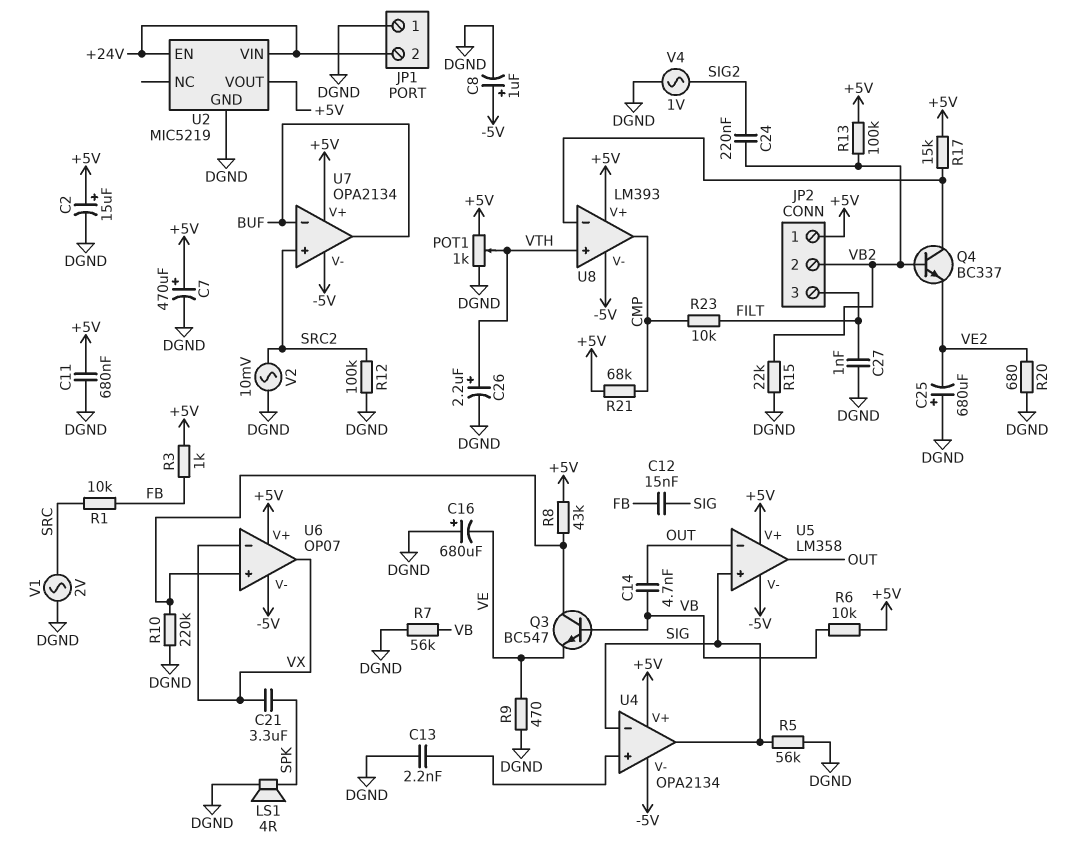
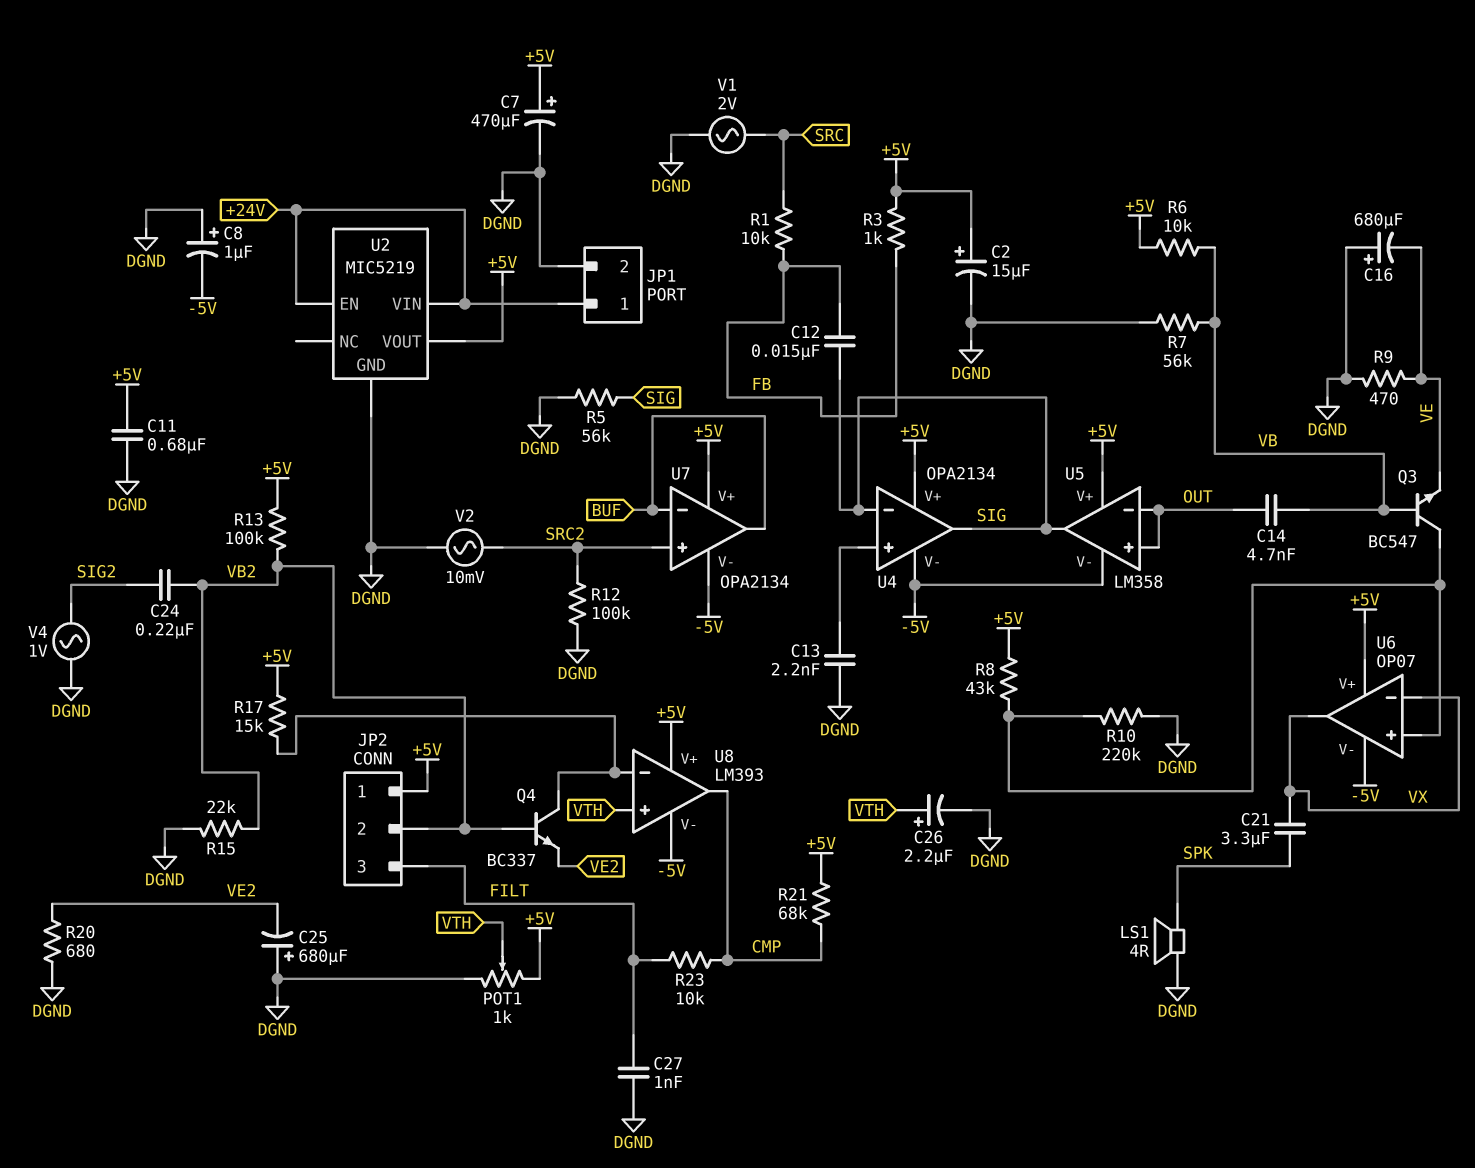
C8: 1uF (plus -5V, minus DGND) -> 1uF (plus DGND, minus -5V)
JP1 pin 1: DGND -> +24V
JP1 pin 2: +24V -> DGND
U5 pin in+: SIG -> OUT
U5 pin out: OUT -> SIG

